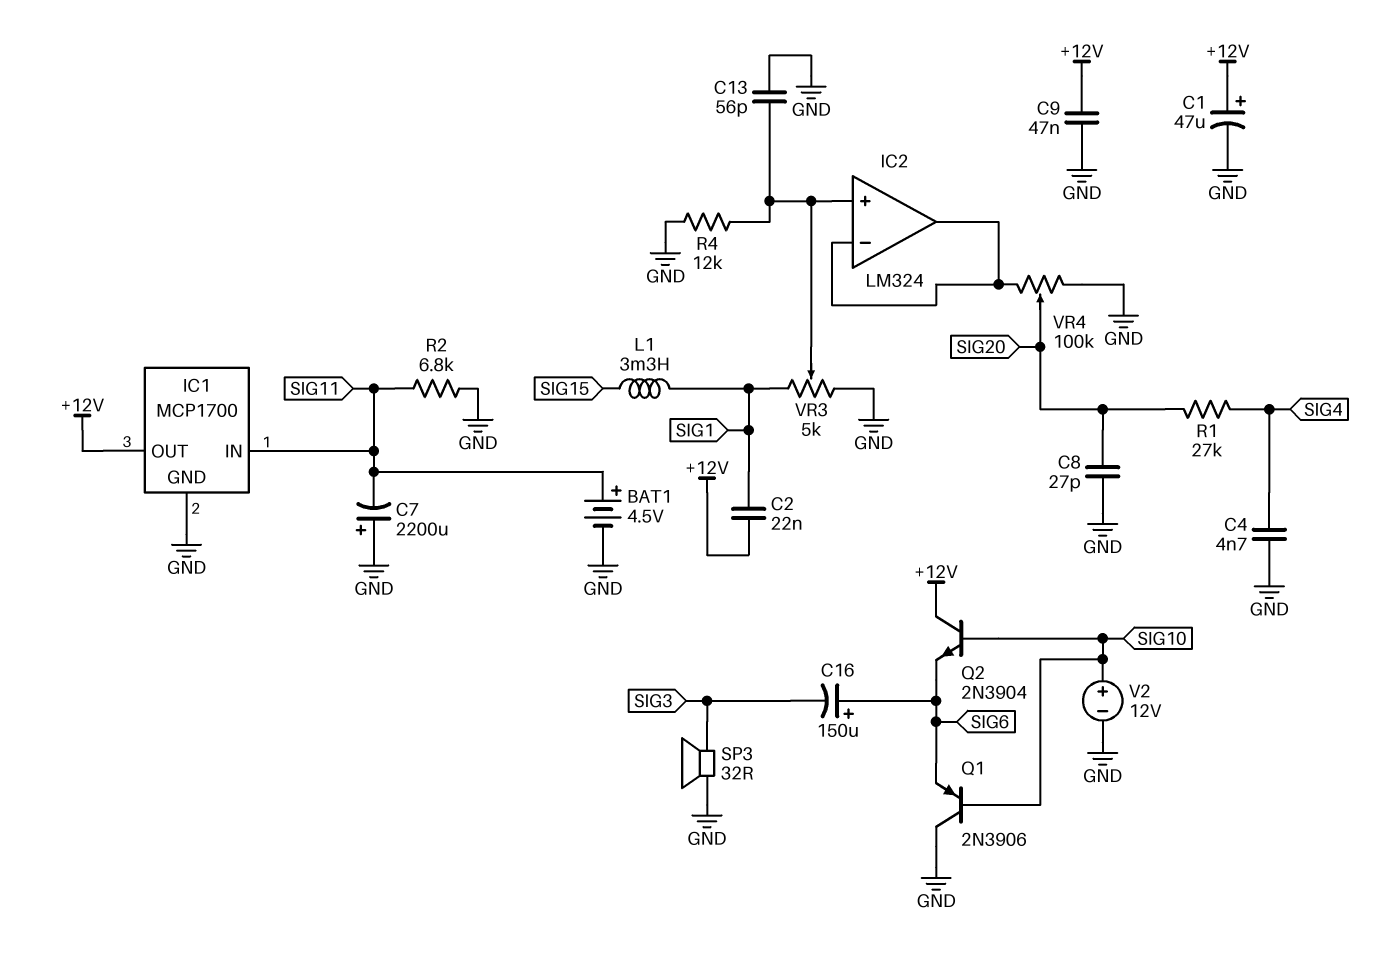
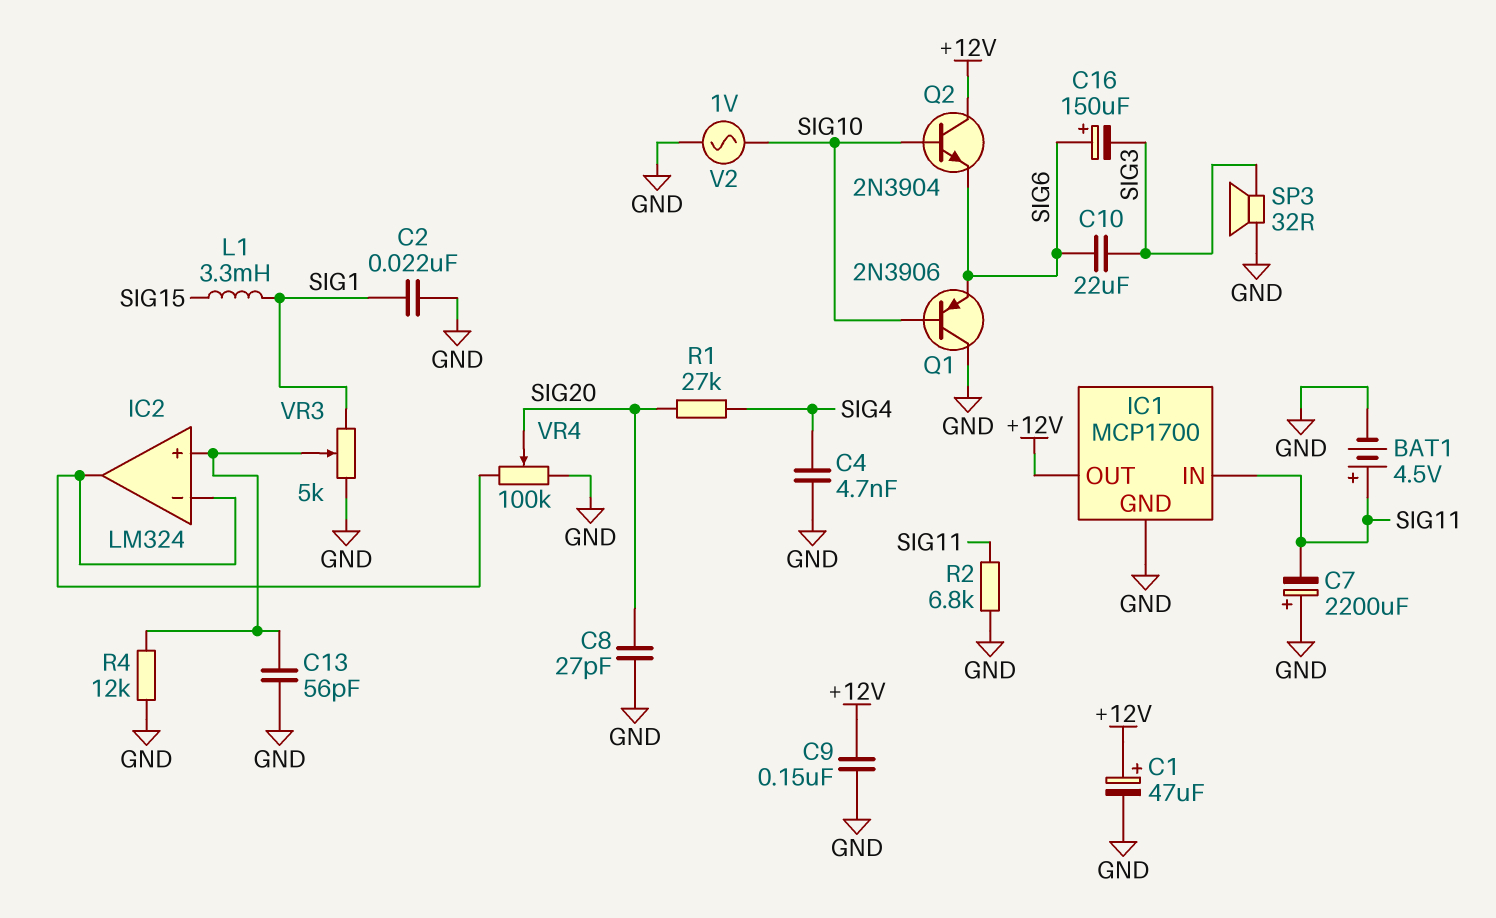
C2: 22nF (+12V, SIG1) -> 22nF (GND, SIG1)
C9: 47nF (+12V, GND) -> 150nF (+12V, GND)
C10: none -> 22uF (SIG3, SIG6)
V2: 12V (plus SIG10, minus GND) -> AC 1V (GND, SIG10)

